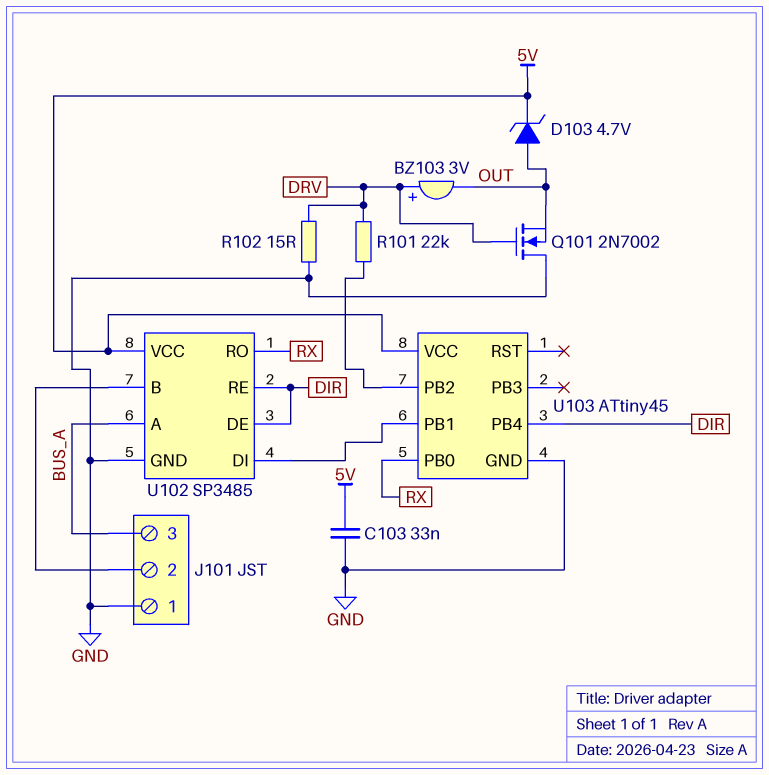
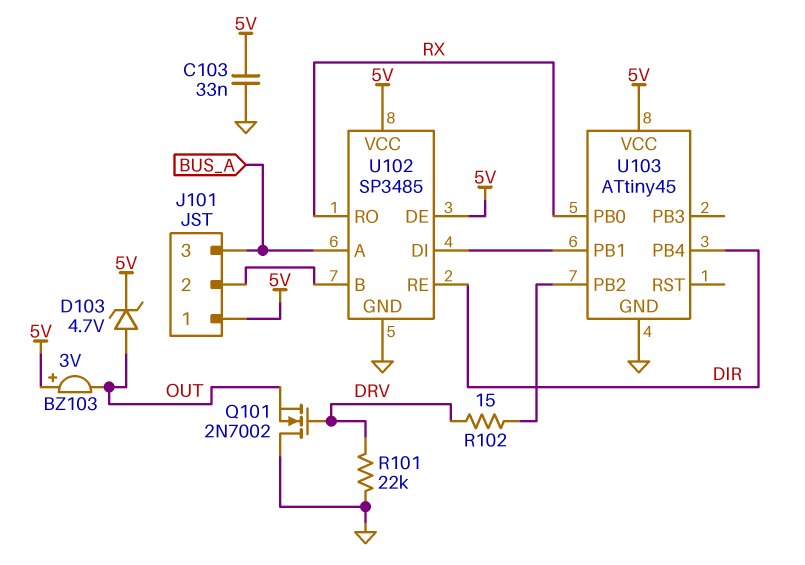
BZ103: buzzer 3V (plus DRV, minus OUT) -> buzzer 3V (plus 5V, minus OUT)
J101 pin 1: GND -> 5V
R101: 22k (DRV, U103/PB2) -> 22k (DRV, GND)
R102: 15 (DRV, GND) -> 15 (DRV, U103/PB2)
U102 pin DE: DIR -> 5V

